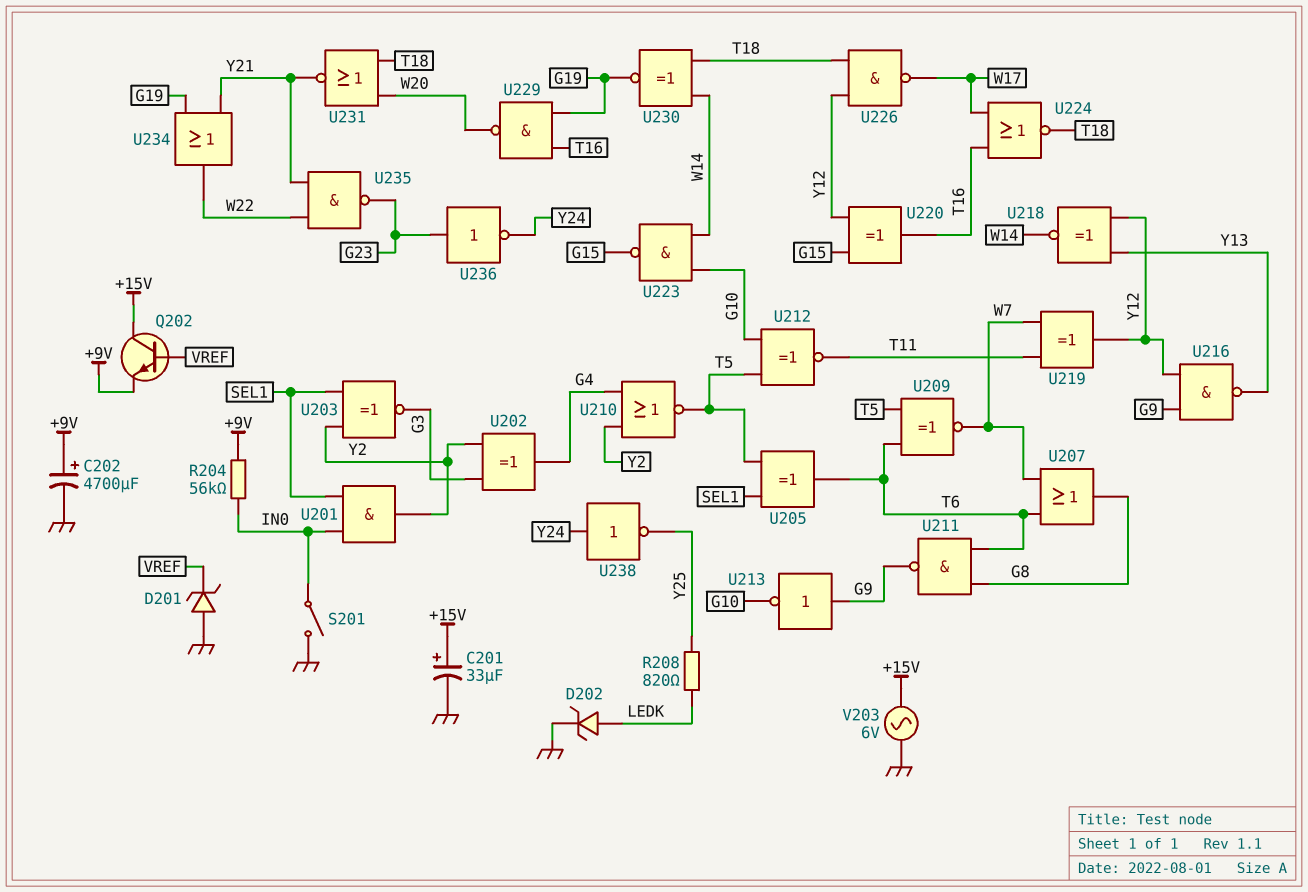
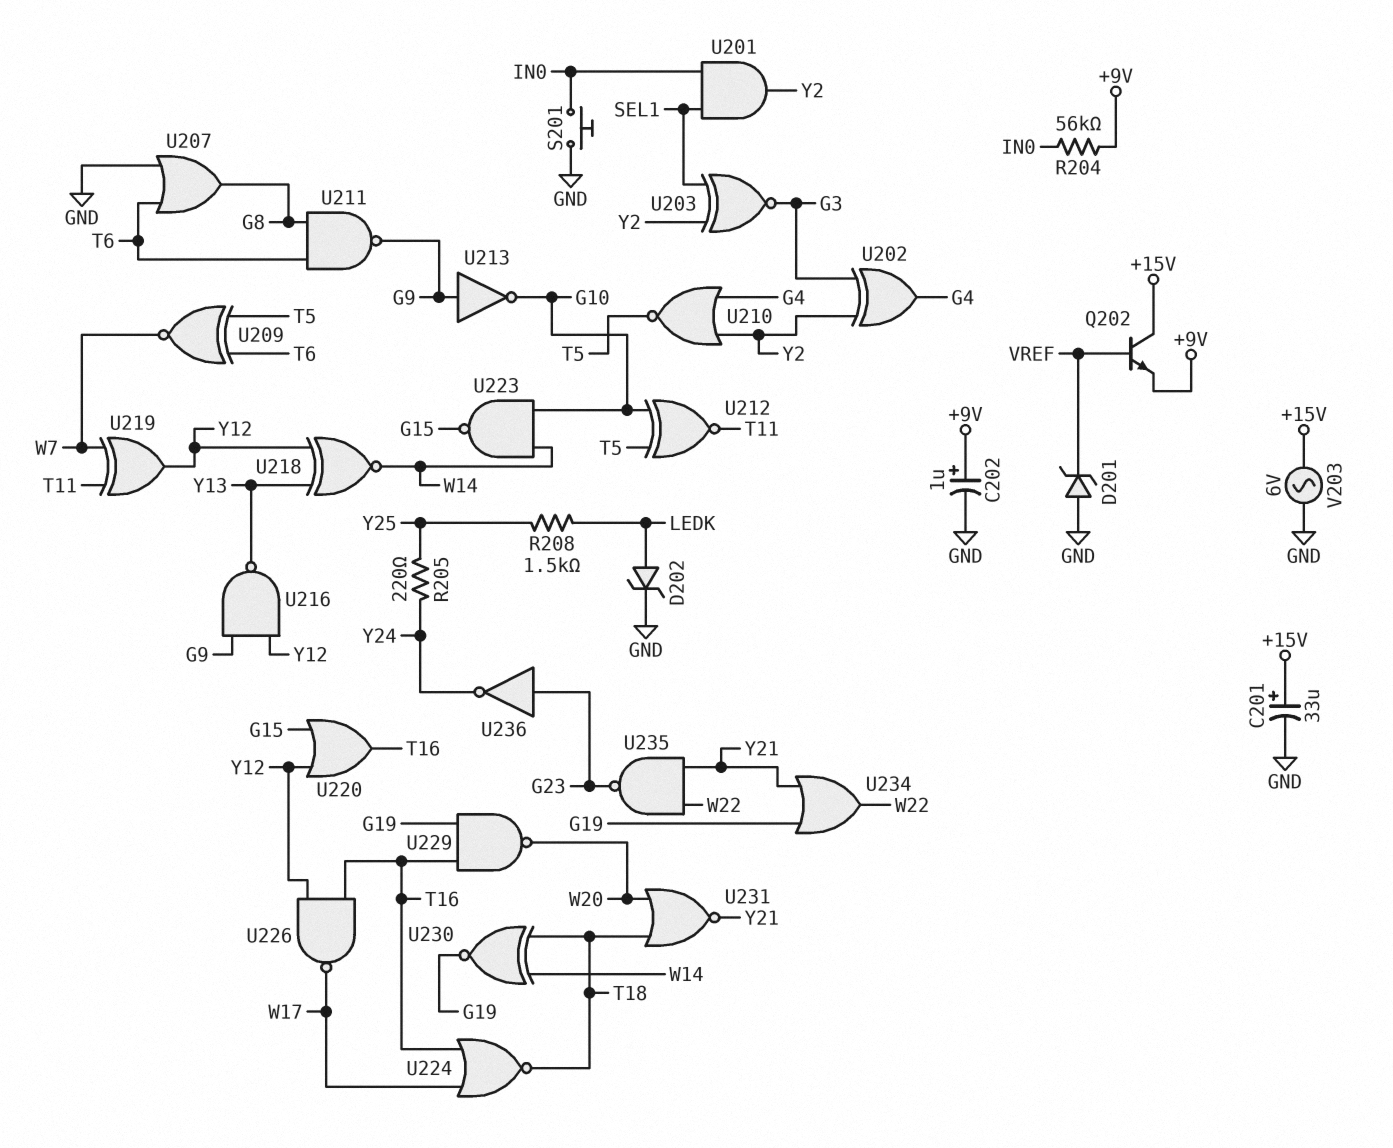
C202: 4700uF (plus +9V, minus GND) -> 1uF (plus +9V, minus GND)
R205: none -> 220 (Y24, Y25)
R208: 820 (LEDK, Y25) -> 1.5k (LEDK, Y25)
S201: switch (GND, IN0) -> button (GND, IN0)
U205: XOR (in SEL1, in T5, out T6) -> none
U207: OR (in T6, in W7, out G8) -> OR (in GND, in T6, out G8)
U220: XOR (in G15, in Y12, out T16) -> OR (in G15, in Y12, out T16)
U226: NAND (in T18, in Y12, out W17) -> NAND (in T16, in Y12, out W17)
U238: NOT (in Y24, out Y25) -> none

